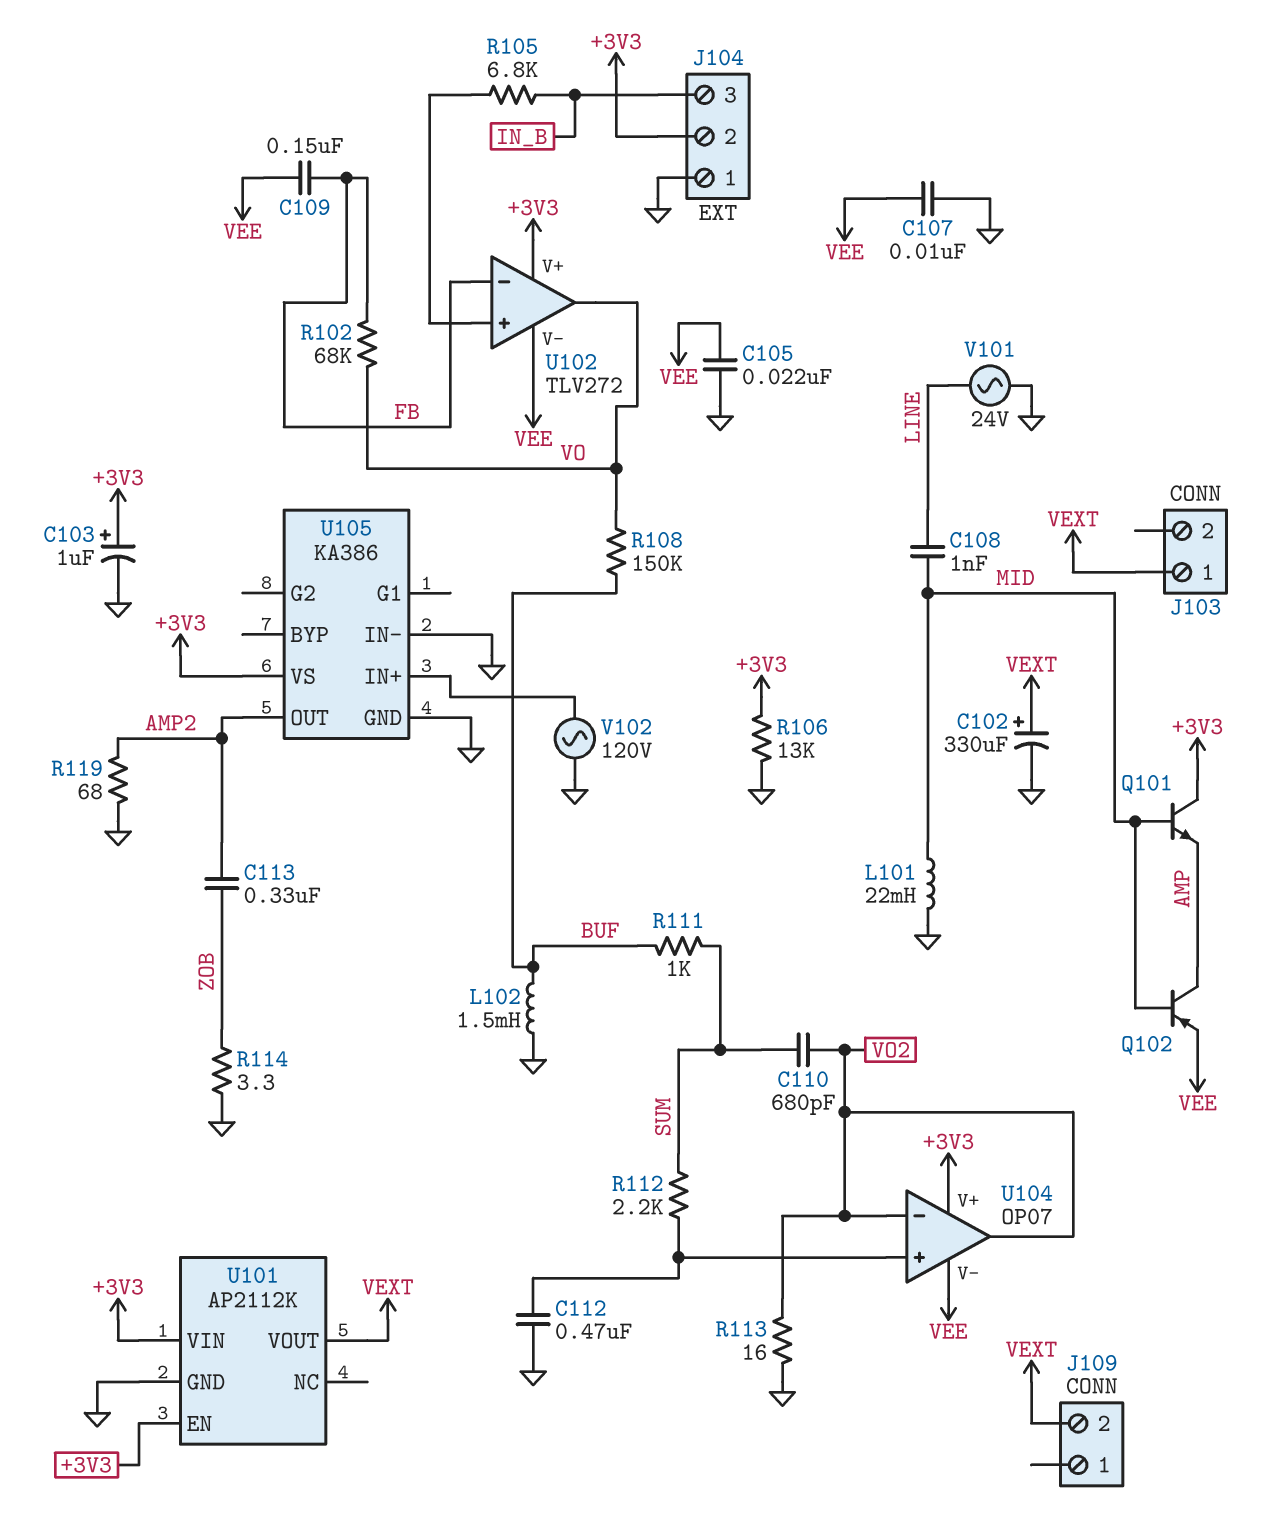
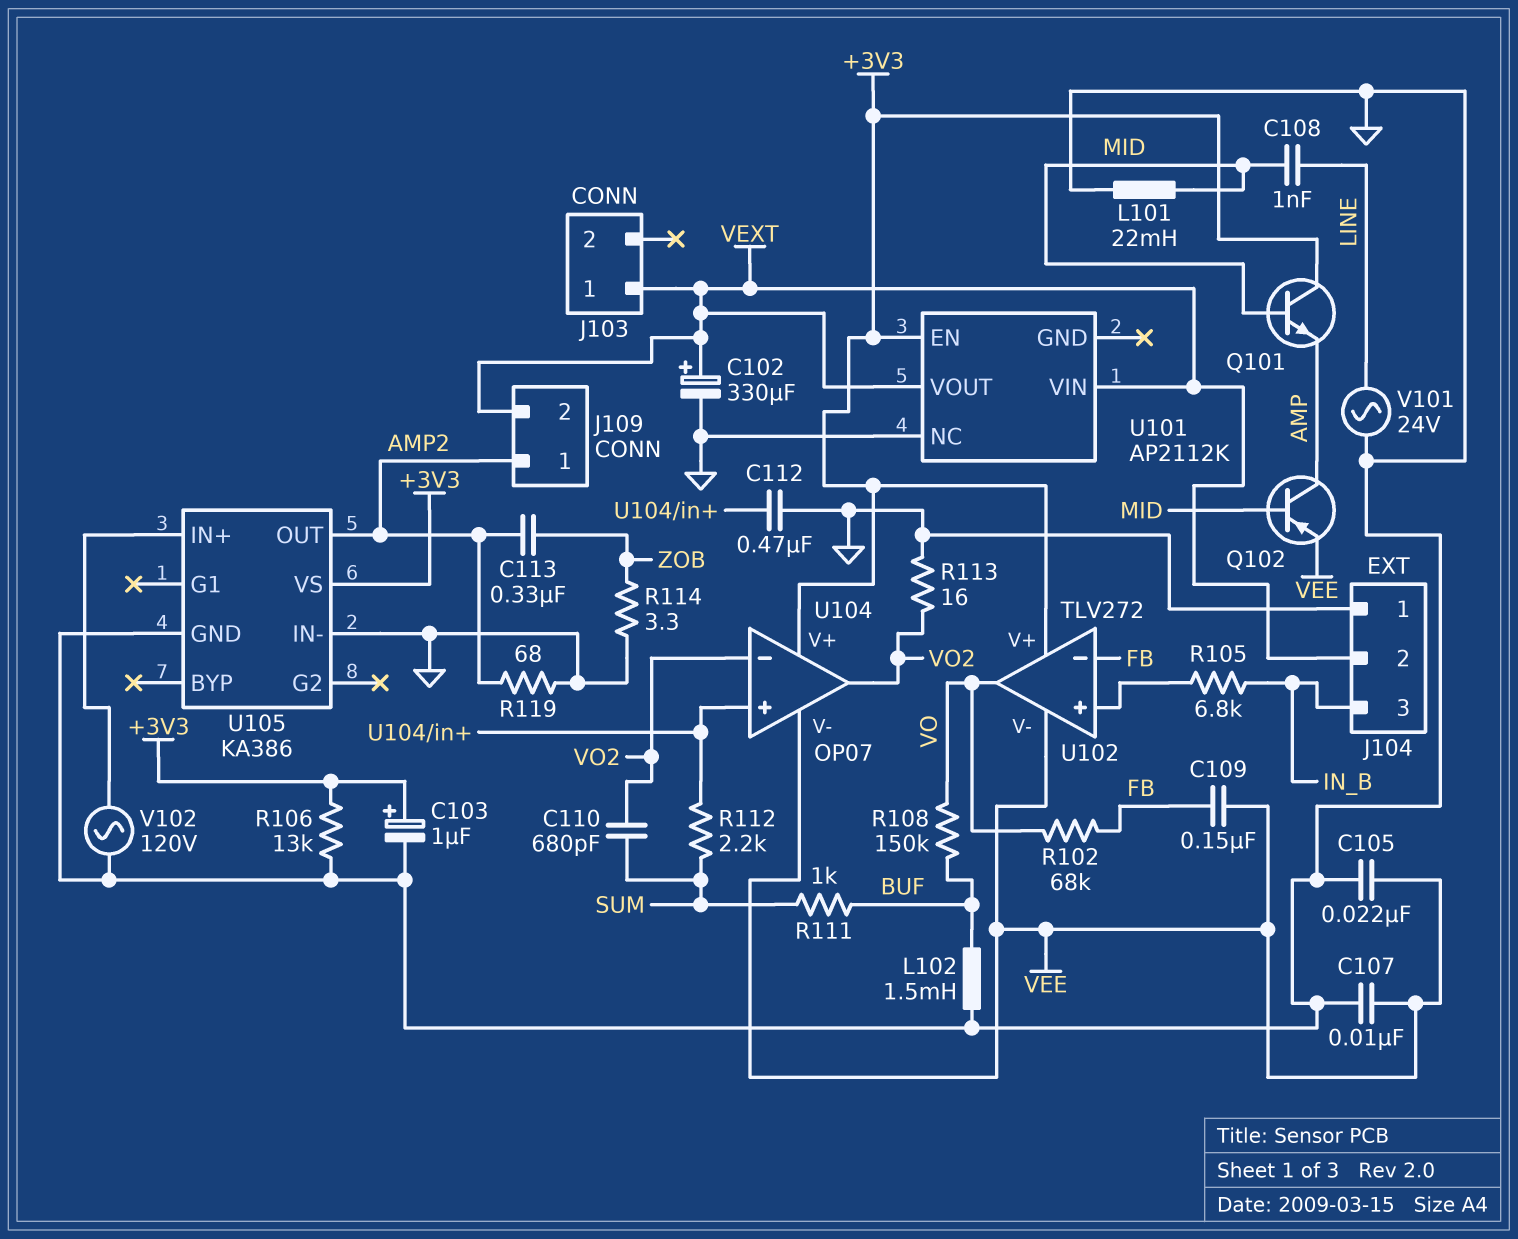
J104 pin 2: +3V3 -> VEXT
J109 pin 1: none -> AMP2
U101 pin GND: GND -> none
U101 pin NC: none -> GND
U101 pin VIN: +3V3 -> VEXT

